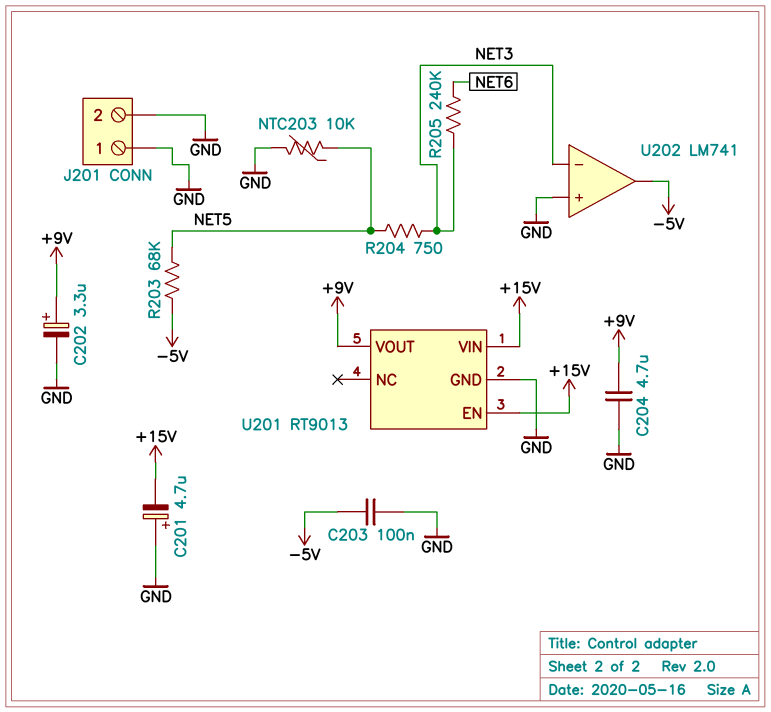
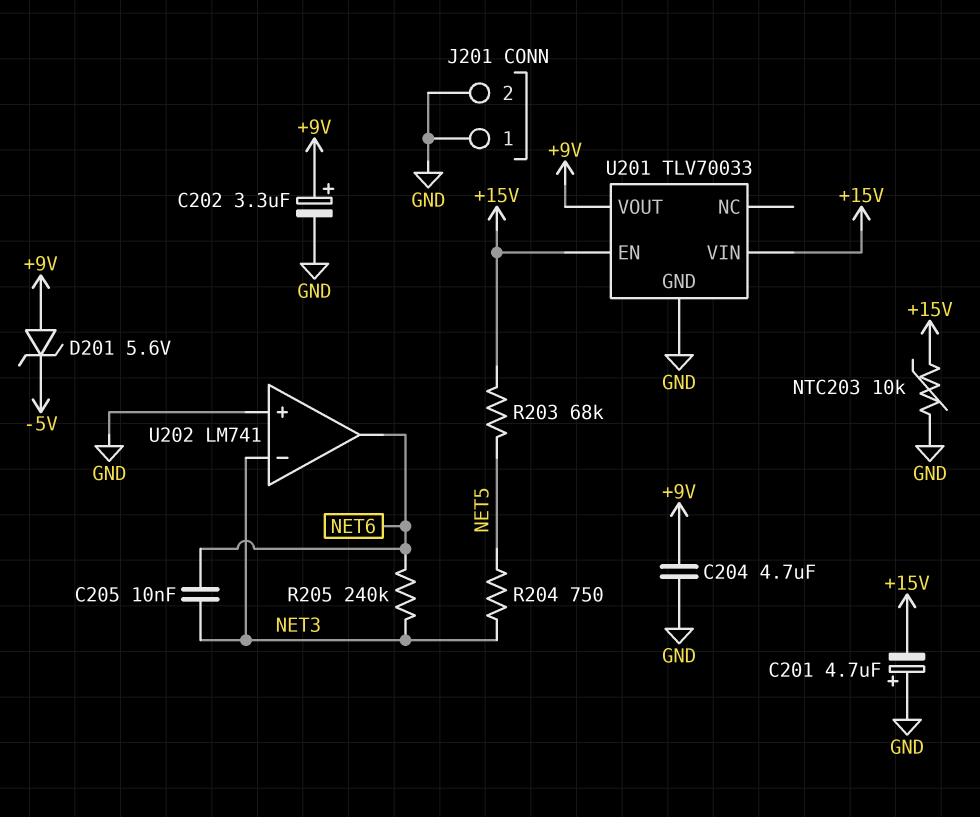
C203: 100nF (-5V, GND) -> none
C205: none -> 10nF (NET3, NET6)
D201: none -> zener 5.6V (A +9V, K -5V)
NTC203: 10k (GND, NET5) -> 10k (+15V, GND)
R203: 68k (-5V, NET5) -> 68k (+15V, NET5)
U201: RT9013 -> TLV70033
U202 pin out: -5V -> NET6

